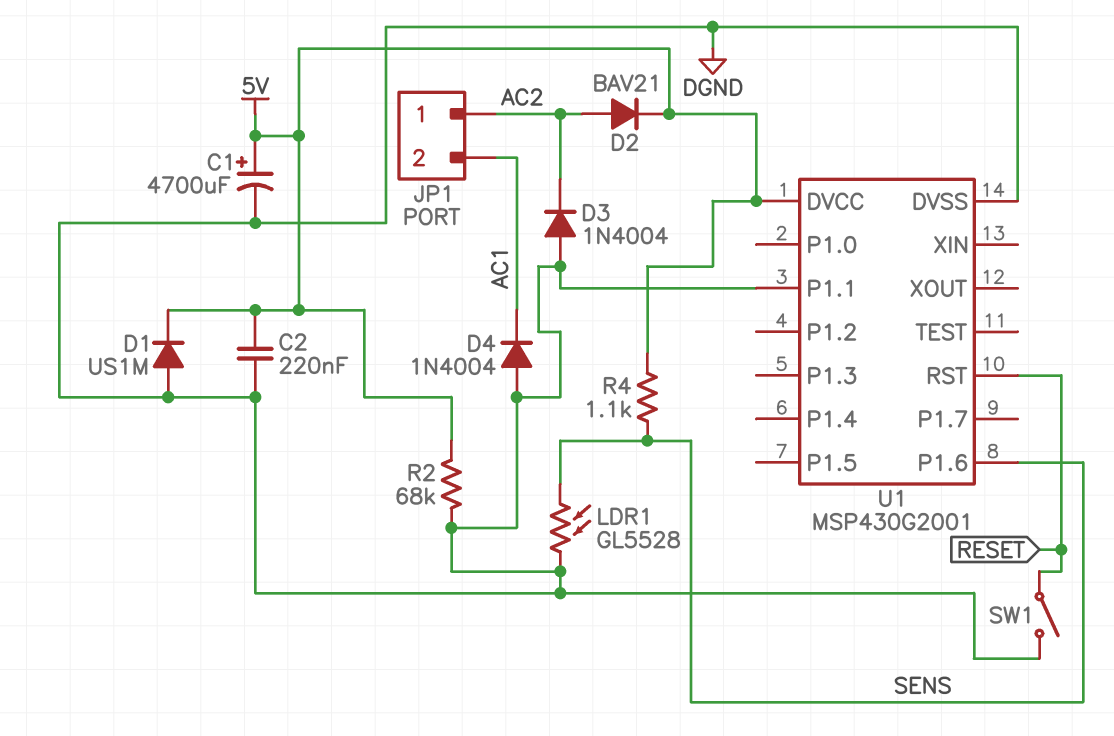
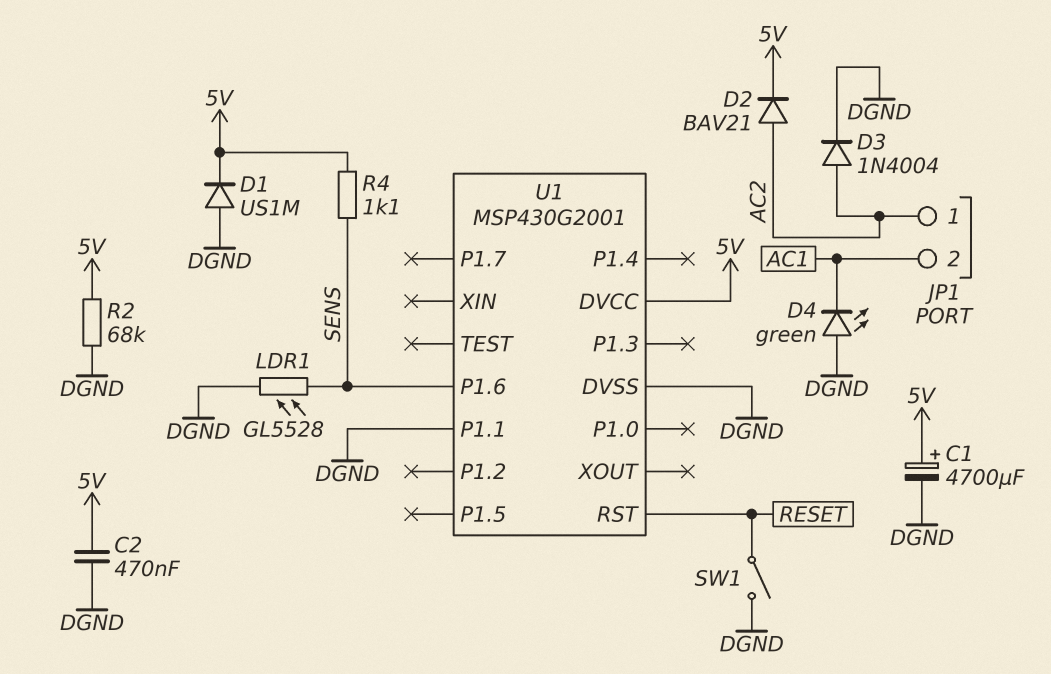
C2: 220nF (5V, DGND) -> 470nF (5V, DGND)
D3: diode 1N4004 (A DGND, K AC2) -> diode 1N4004 (A AC2, K DGND)
D4: diode 1N4004 (A DGND, K AC1) -> LED green (A DGND, K AC1)

